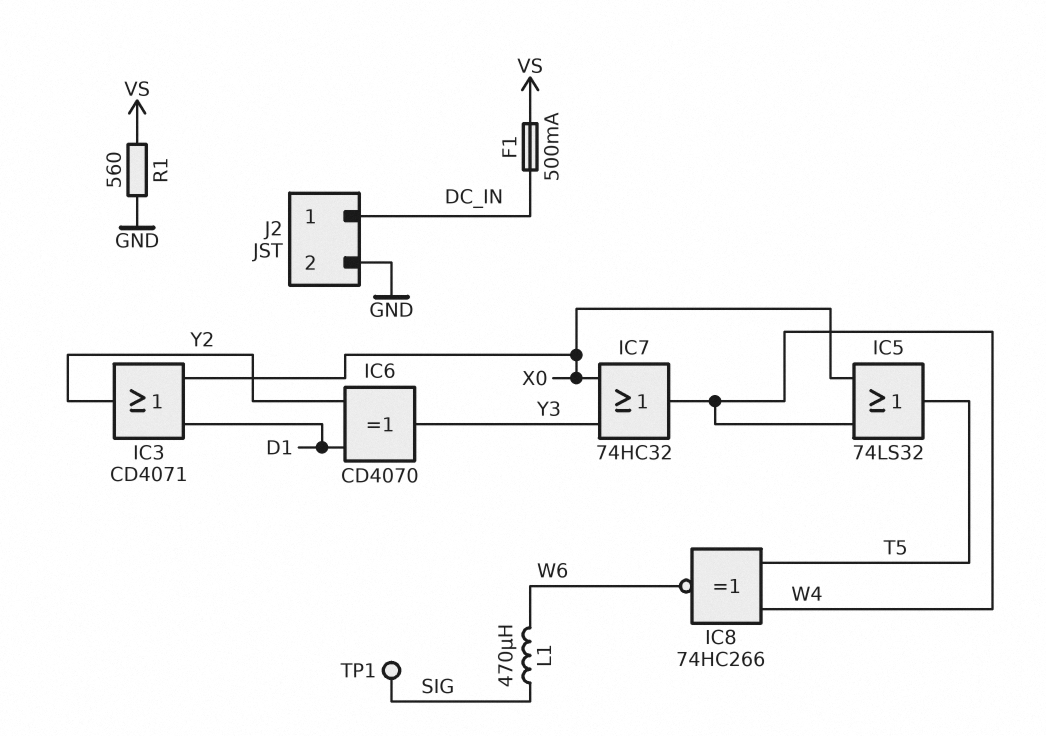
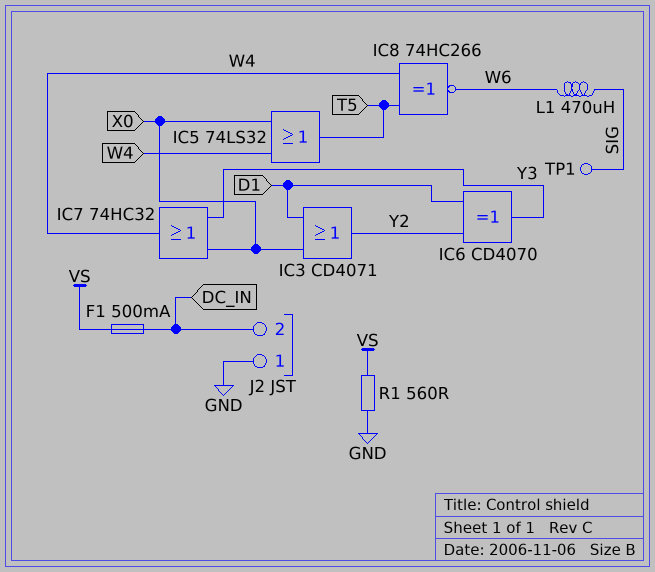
J2 pin 1: DC_IN -> GND
J2 pin 2: GND -> DC_IN

